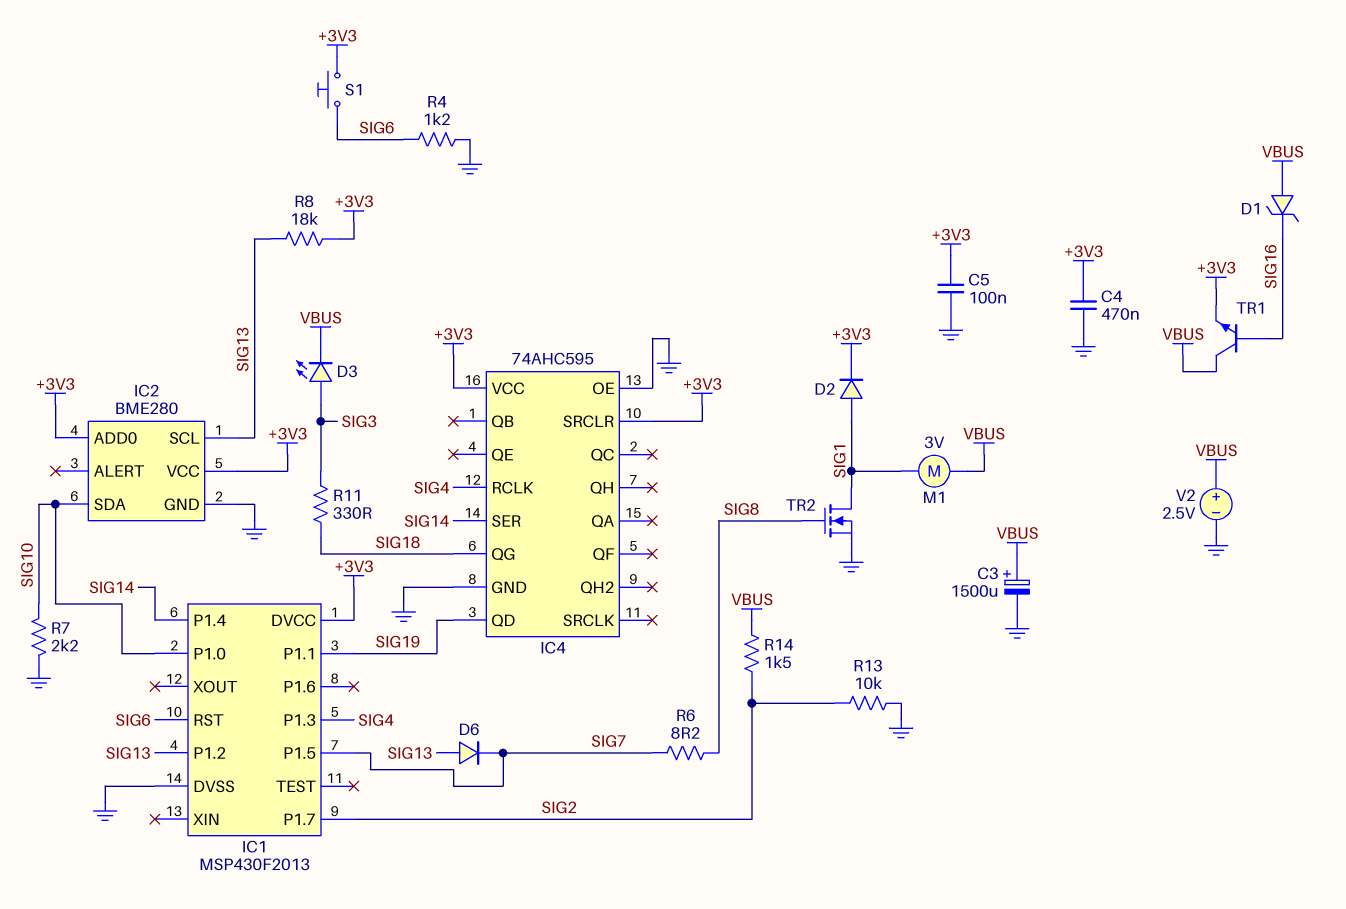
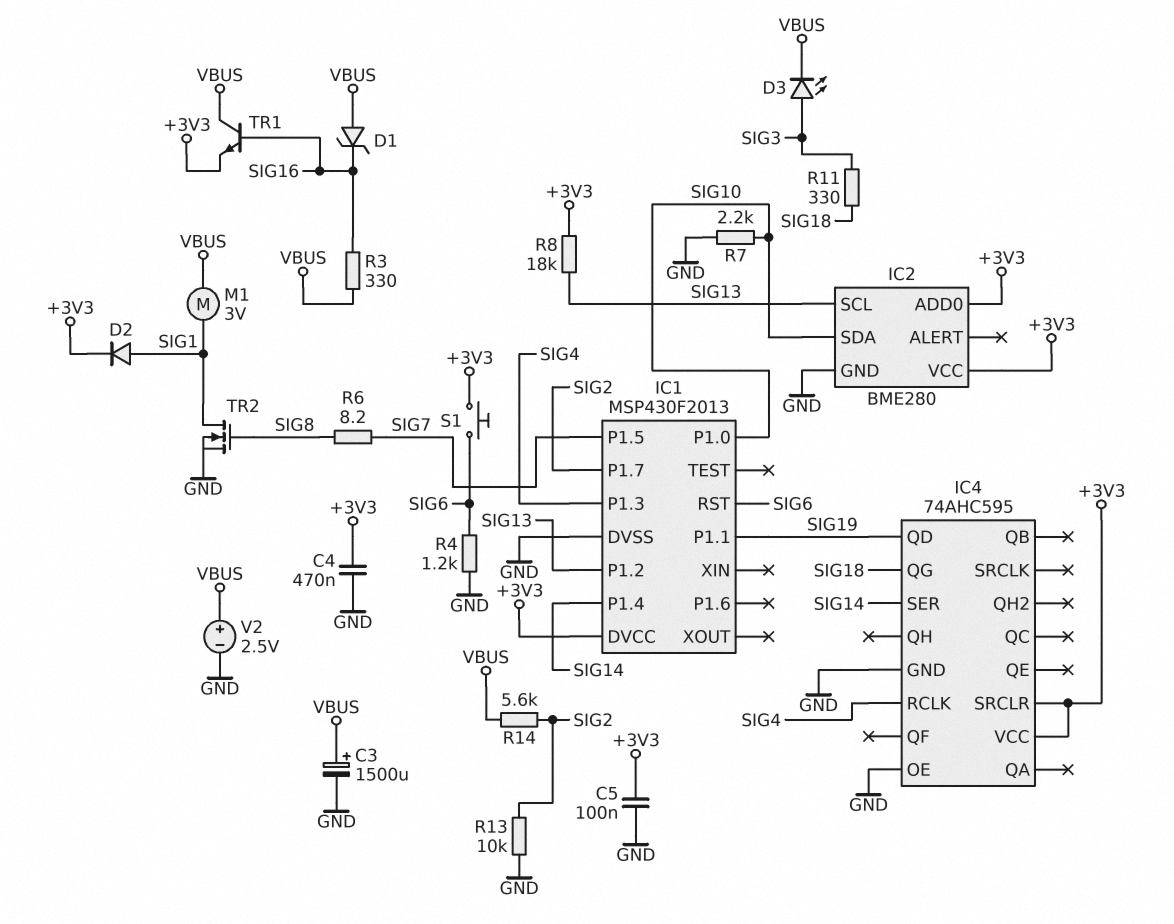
D6: diode (A SIG13, K SIG7) -> none
R3: none -> 330 (SIG16, VBUS)
R14: 1.5k (SIG2, VBUS) -> 5.6k (SIG2, VBUS)

